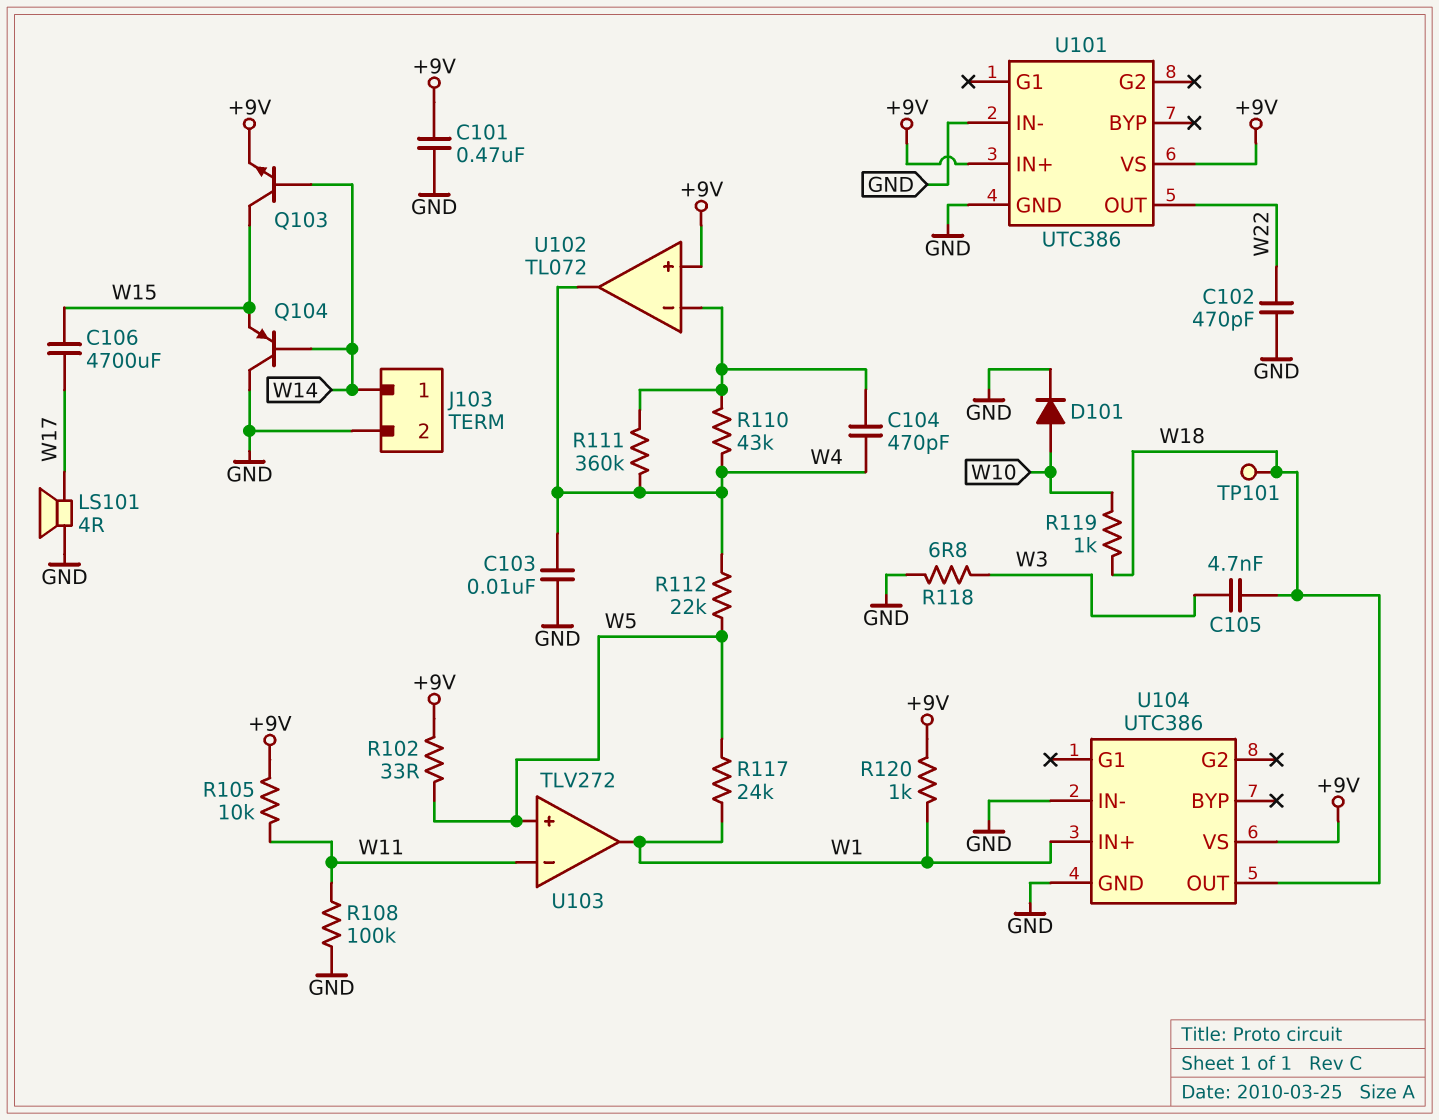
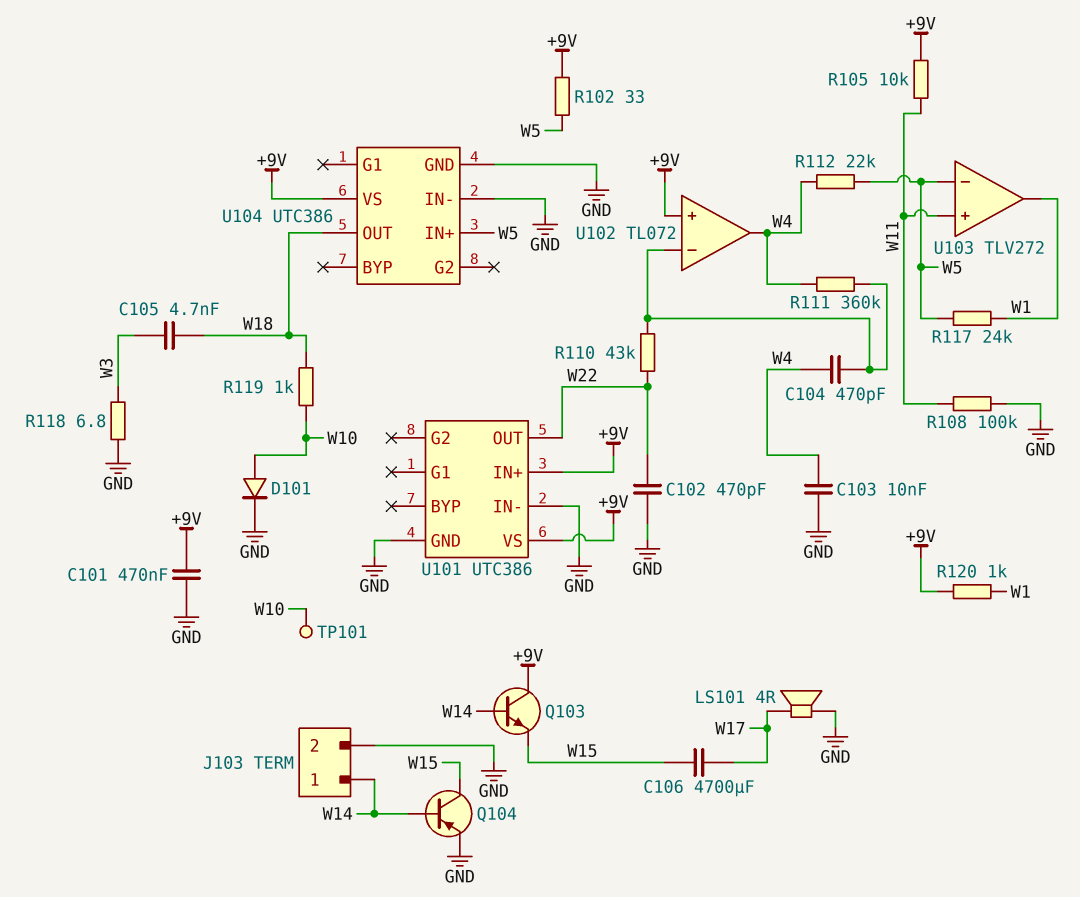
Q103: NPN (B W14, C W15, E +9V) -> NPN (B W14, C +9V, E W15)
Q104: PNP (B W14, C GND, E W15) -> PNP (B W14, C W15, E GND)
R110: 43k (U102/in-, W4) -> 43k (U102/in-, W22)
TP101: test point (W18) -> test point (W10)
U103 pin in+: W5 -> W11
U103 pin in-: W11 -> W5
U104 pin IN+: W1 -> W5

